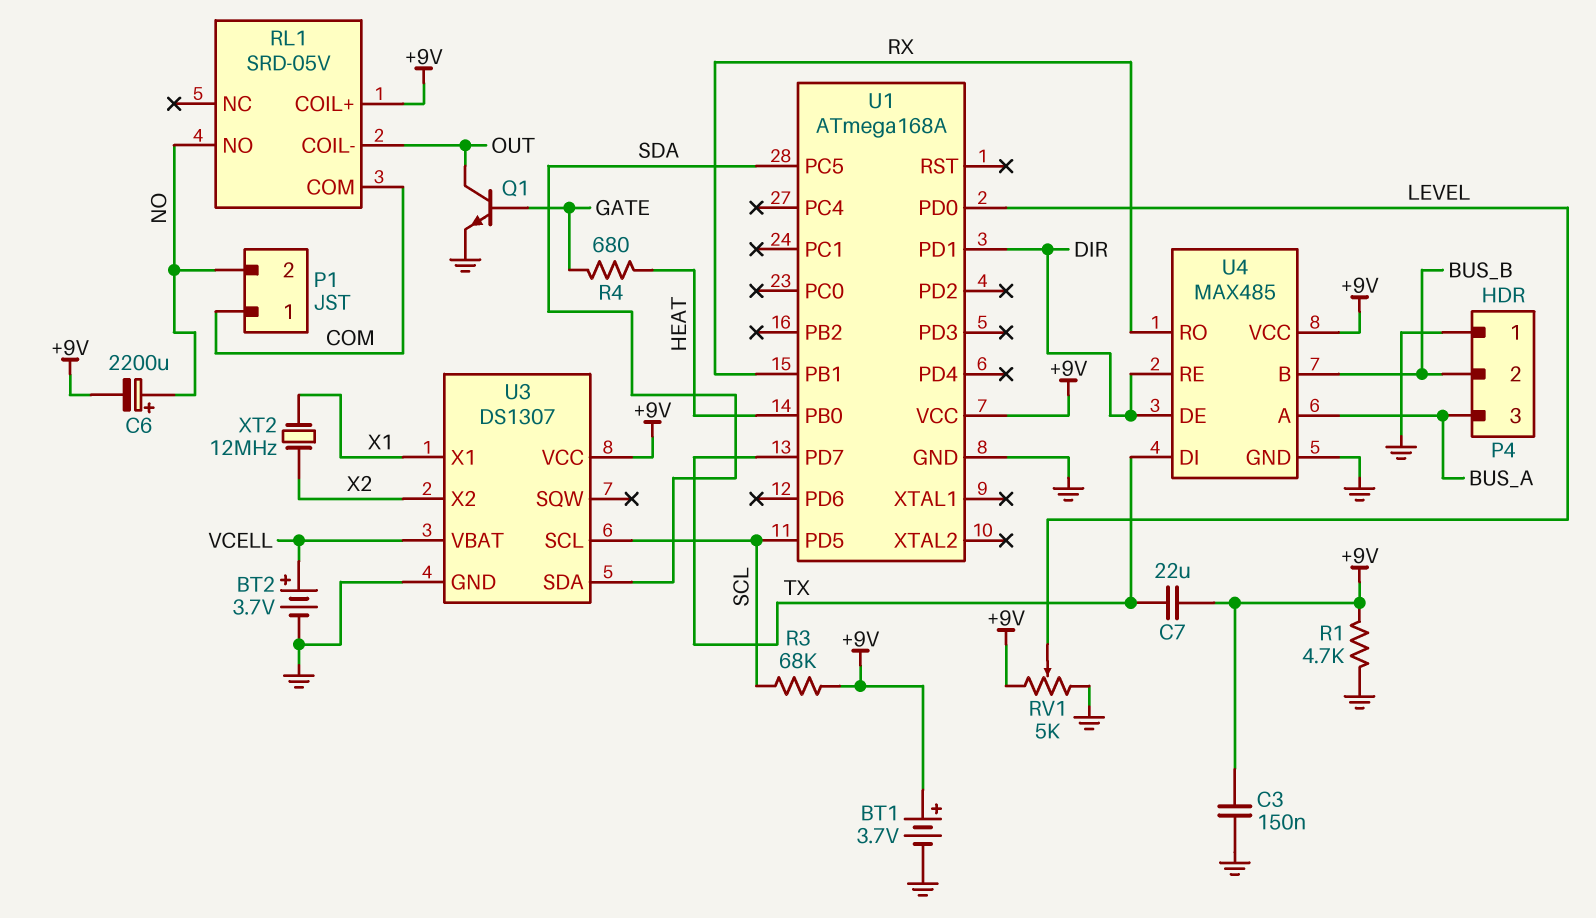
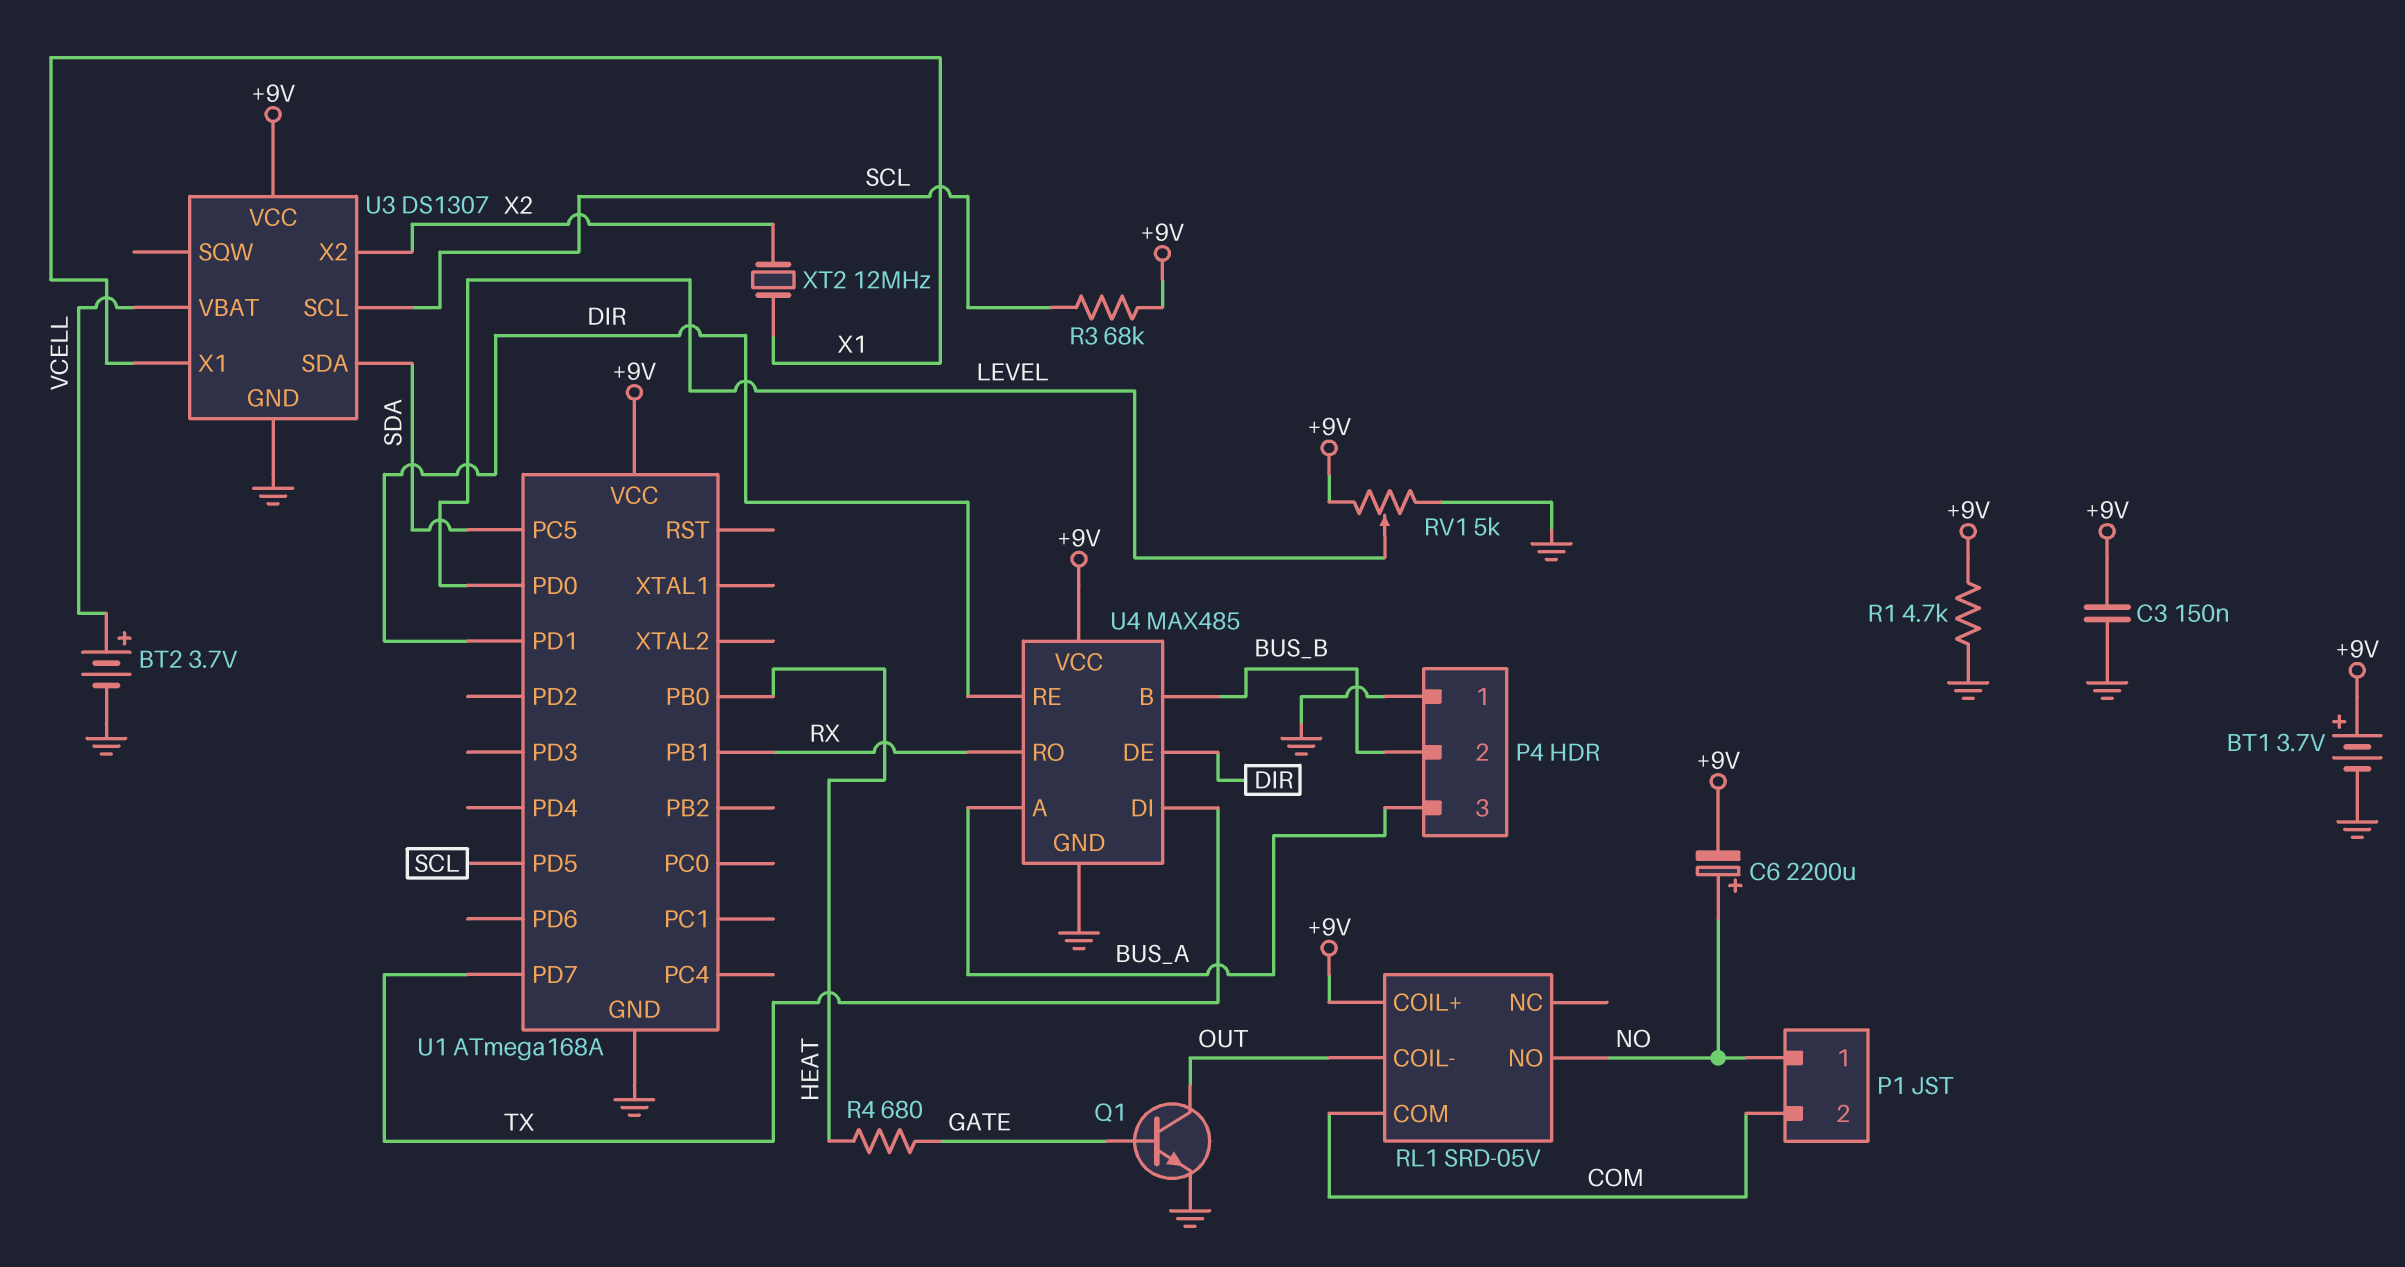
C7: 22uF (+9V, TX) -> none
P1 pin 1: COM -> NO
P1 pin 2: NO -> COM

